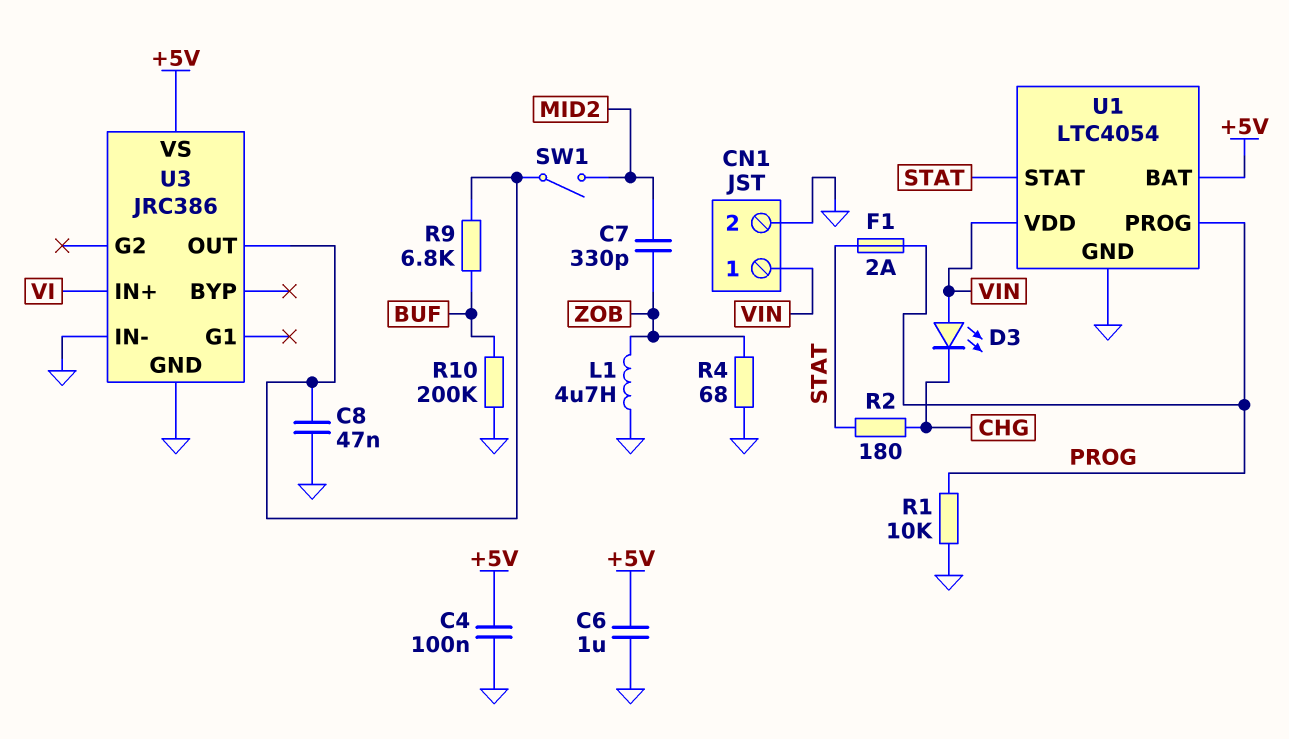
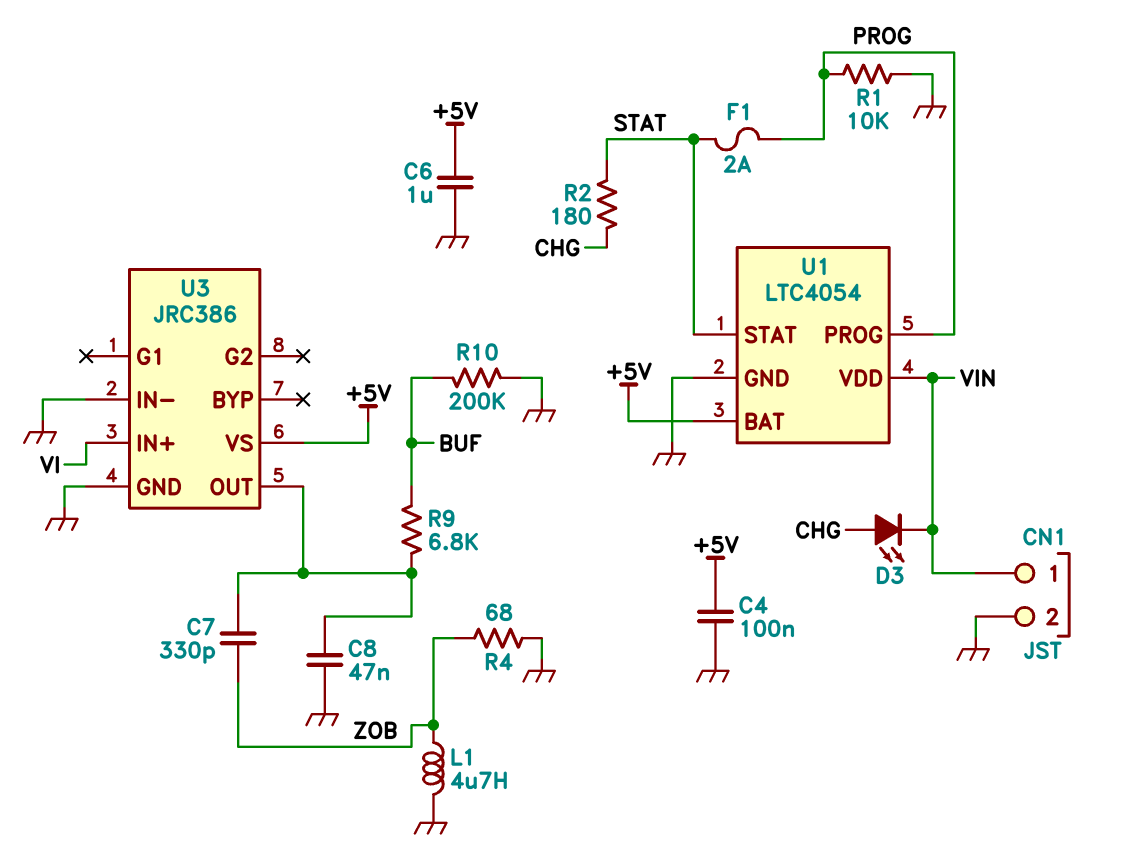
C7: 330pF (MID2, ZOB) -> 330pF (U3/OUT, ZOB)
D3: LED (A VIN, K CHG) -> LED (A CHG, K VIN)
SW1: switch (MID2, U3/OUT) -> none

